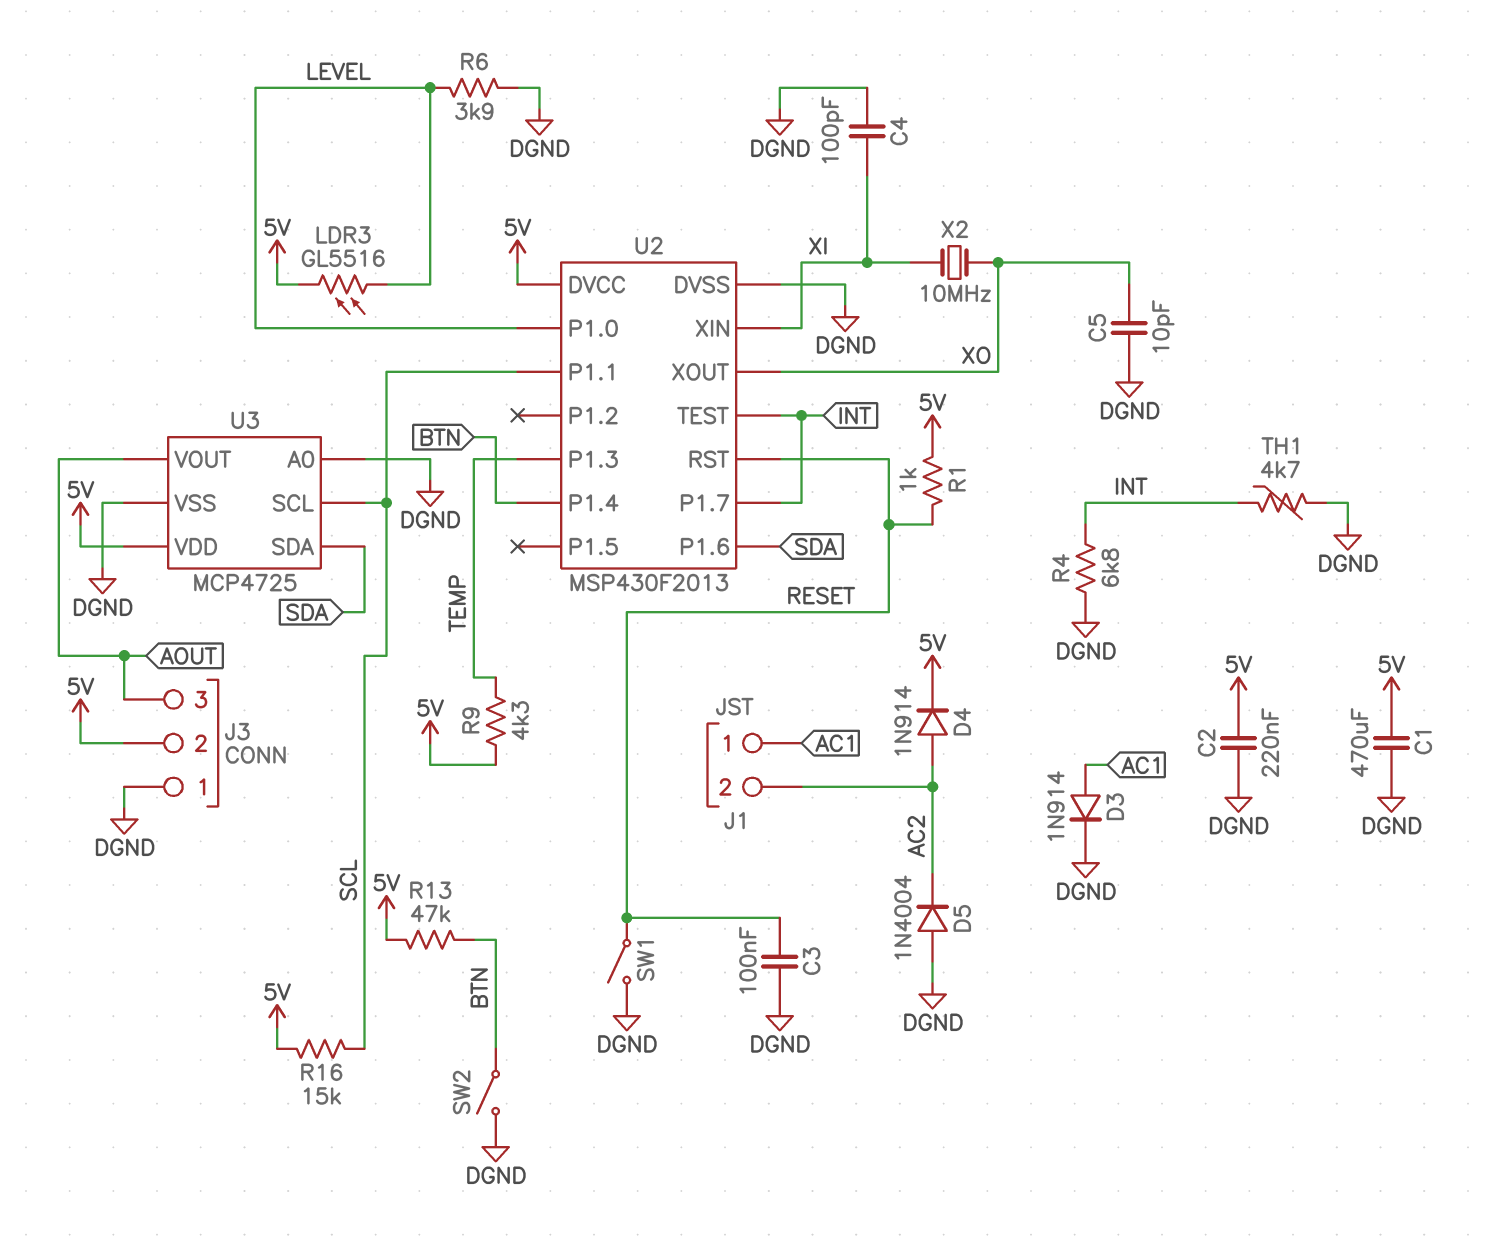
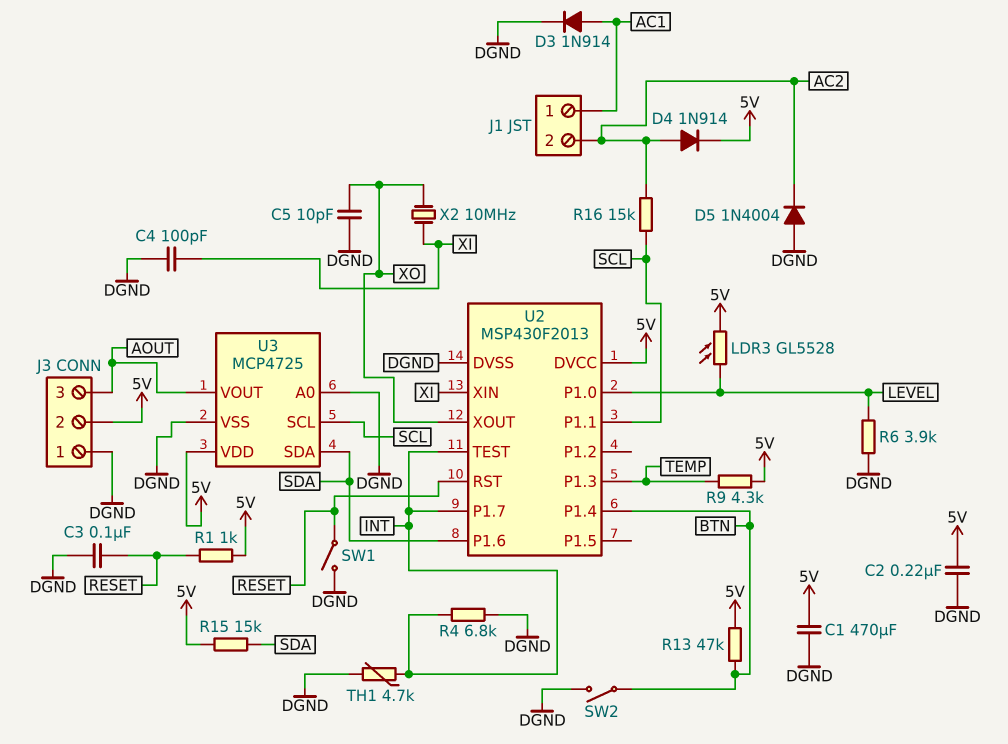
LDR3: GL5516 (5V, LEVEL) -> GL5528 (5V, LEVEL)
R15: none -> 15k (5V, SDA)
R16: 15k (5V, SCL) -> 15k (AC2, SCL)

